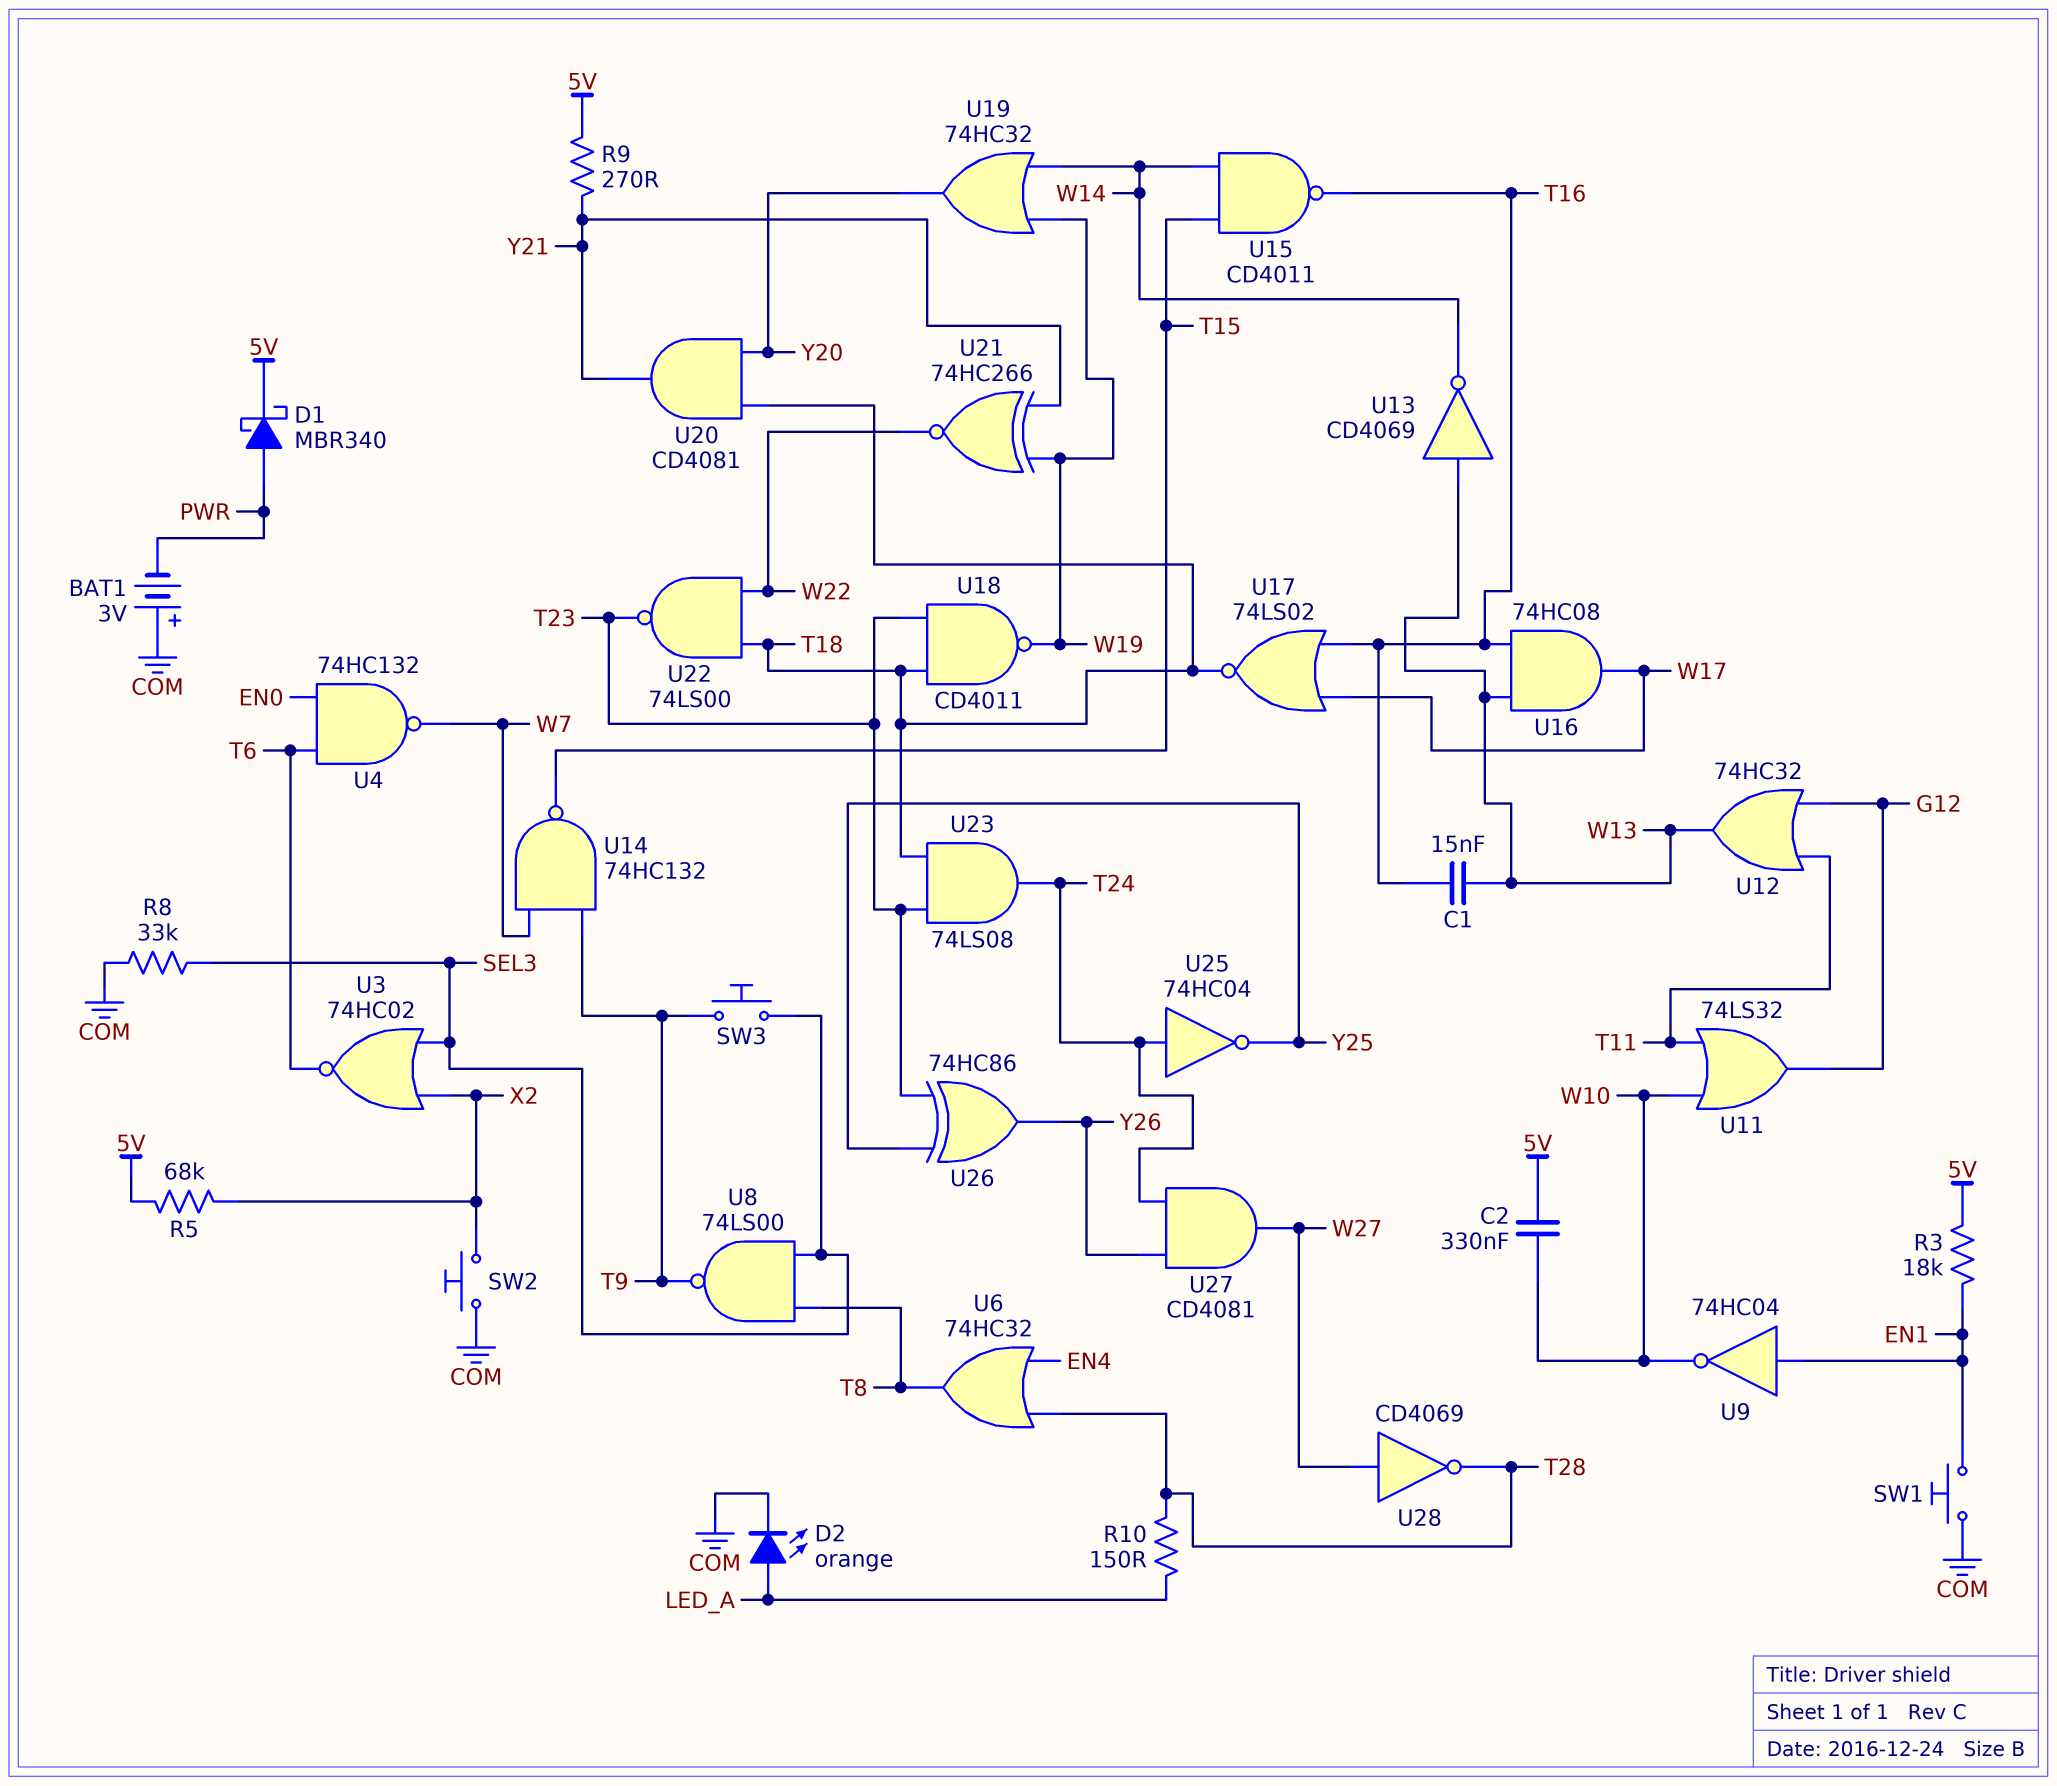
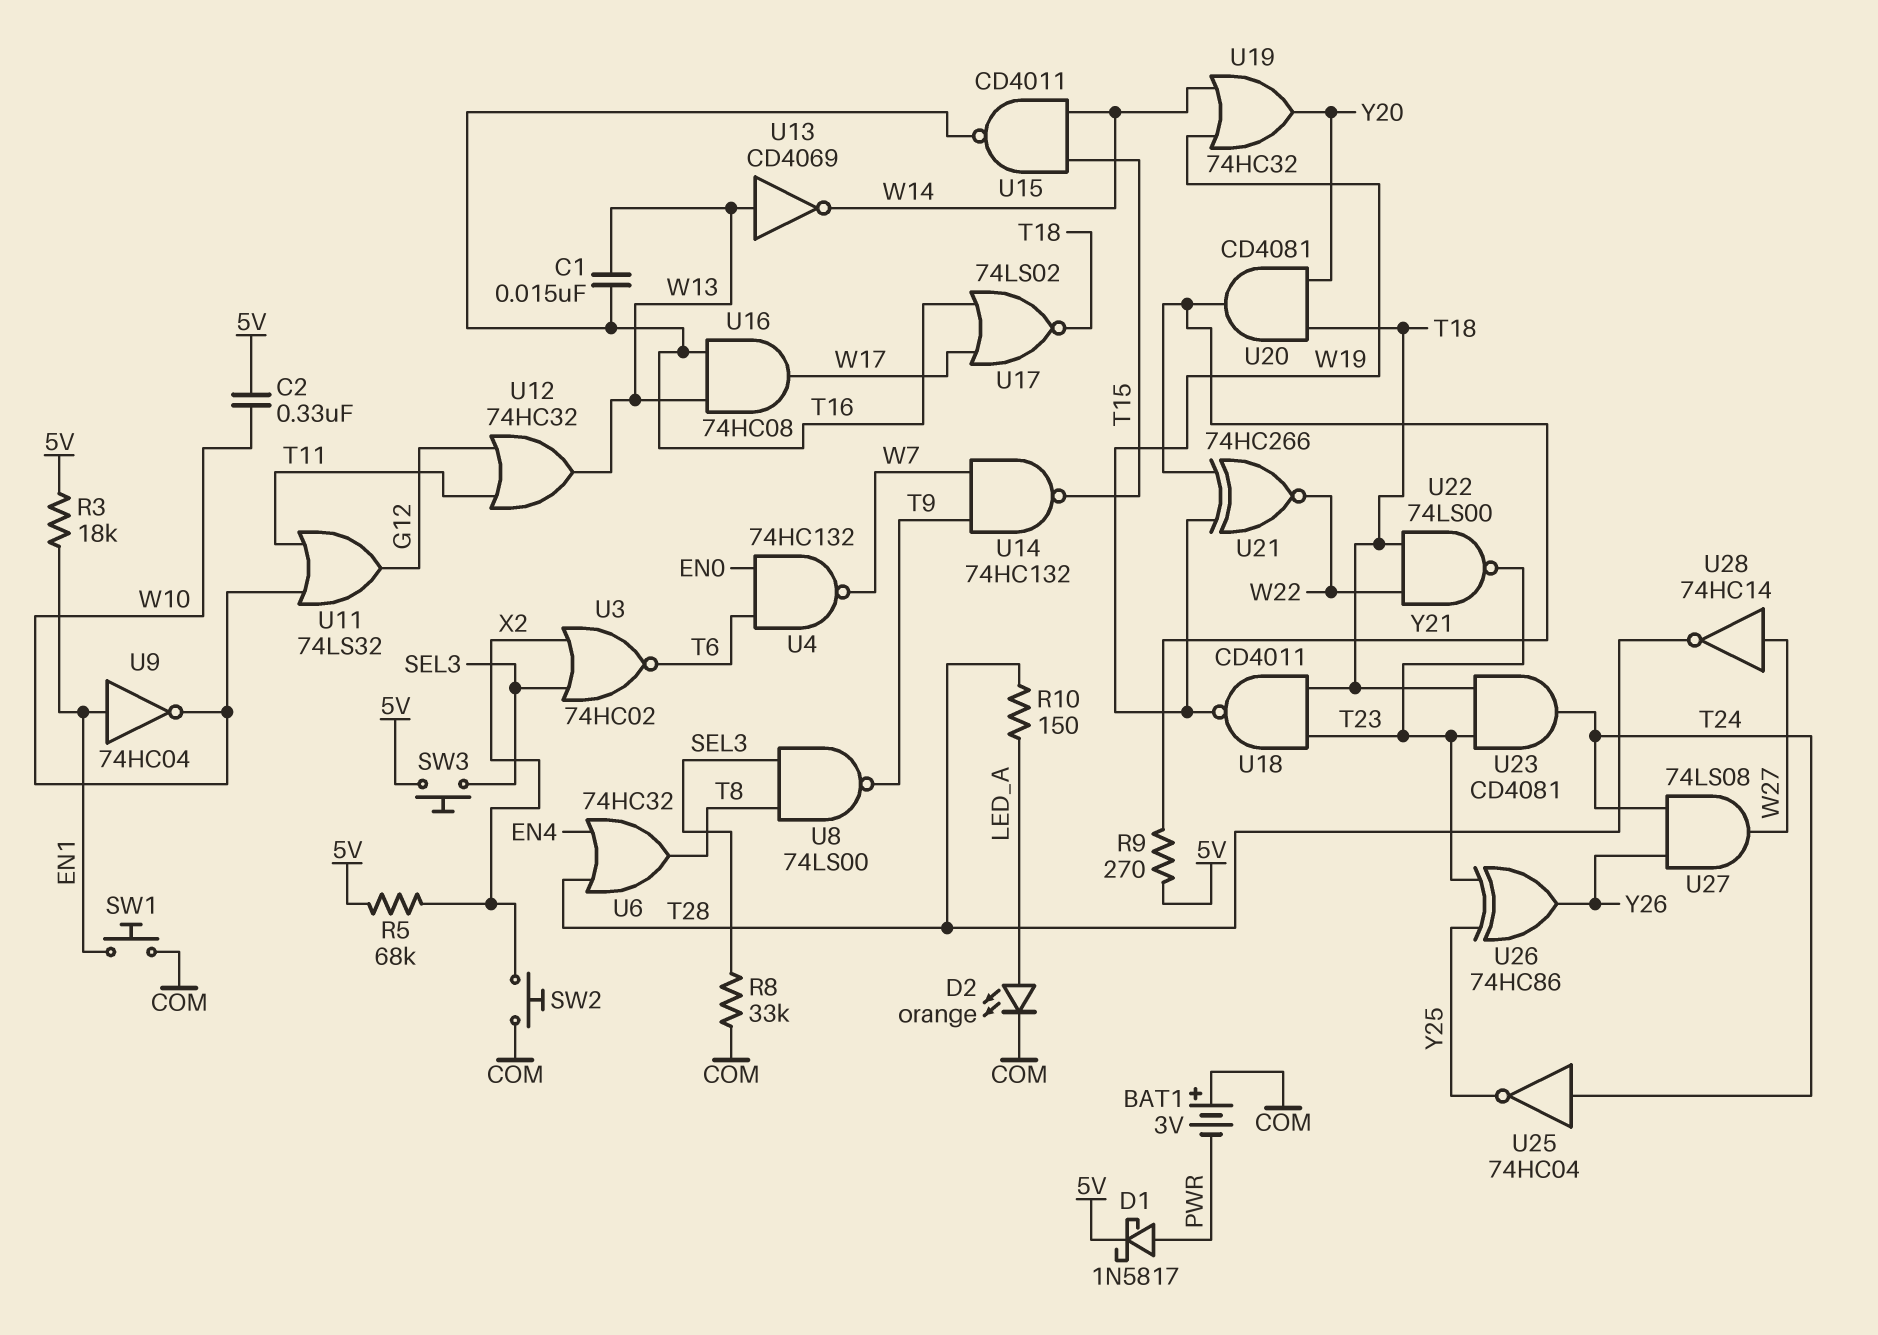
D1: schottky MBR340 (A PWR, K 5V) -> schottky 1N5817 (A PWR, K 5V)
SW3: button (SEL3, T9) -> button (5V, SEL3)
U23: AND 74LS08 (in T18, in T23, out T24) -> AND CD4081 (in T18, in T23, out T24)
U27: AND CD4081 (in T24, in Y26, out W27) -> AND 74LS08 (in T24, in Y26, out W27)
U28: NOT CD4069 (in W27, out T28) -> NOT 74HC14 (in W27, out T28)

